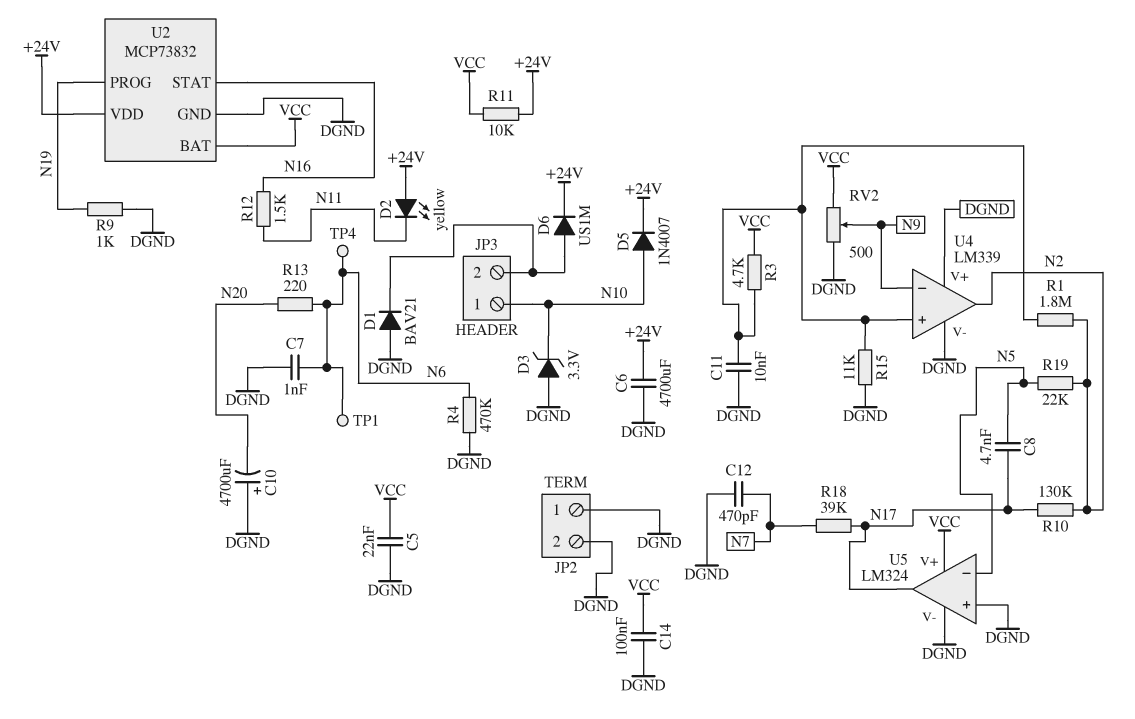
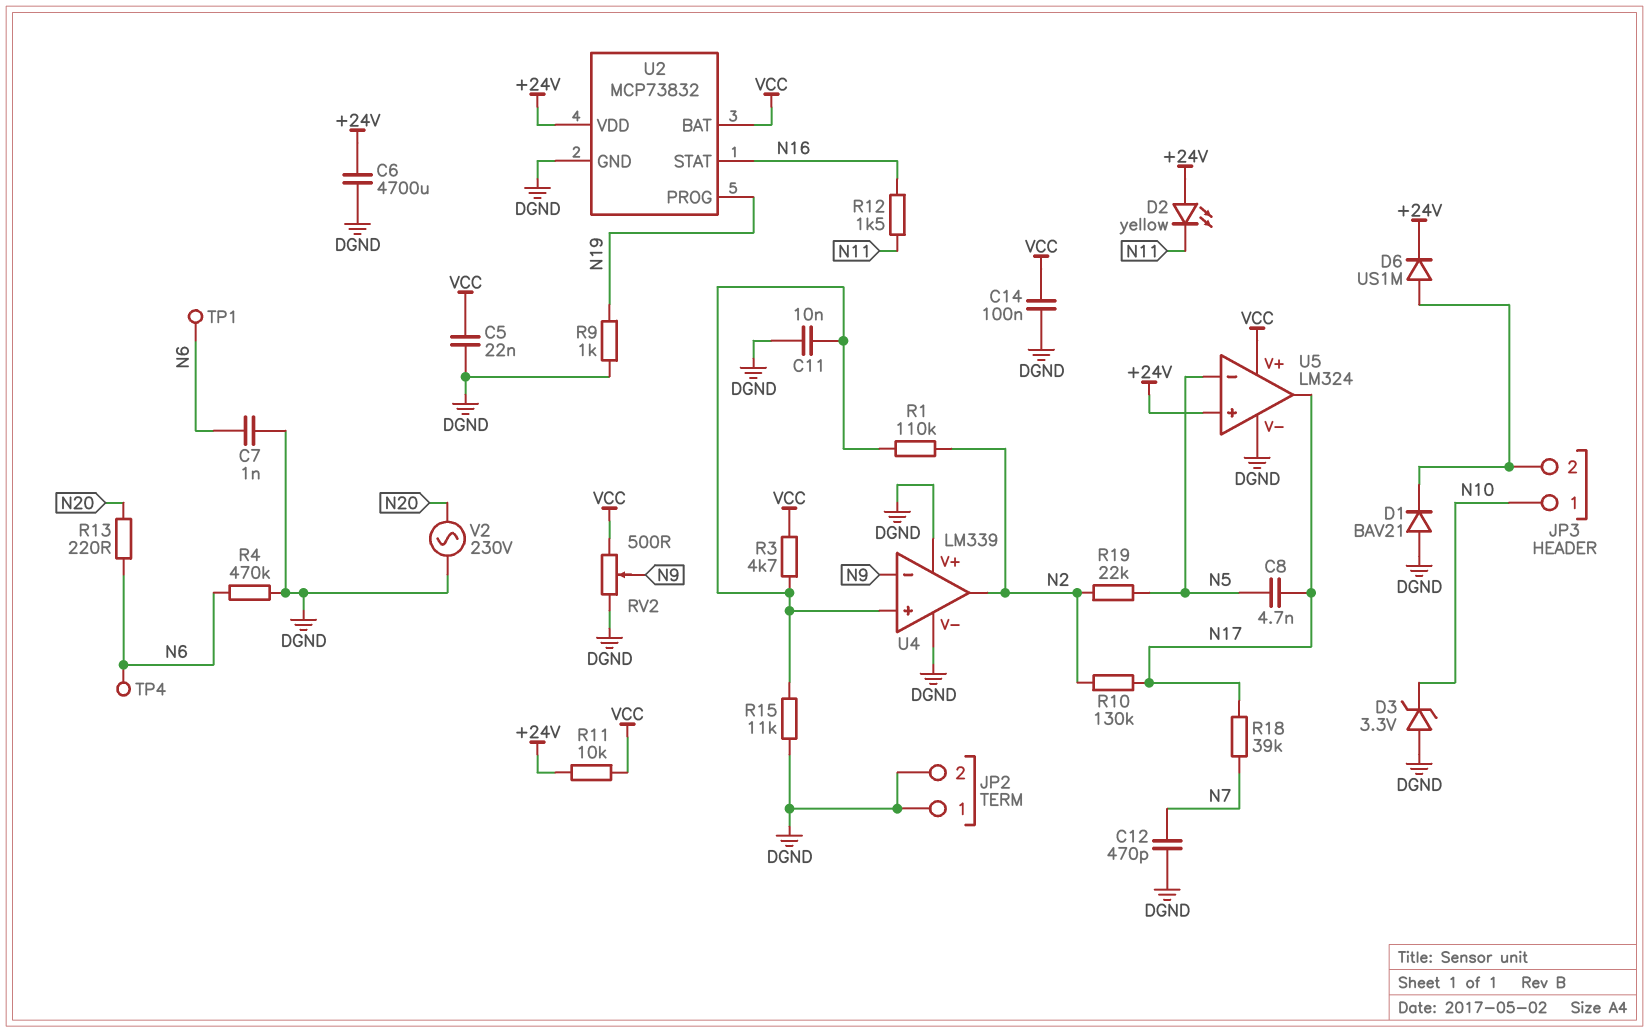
C10: 4700uF (plus DGND, minus N20) -> none
D5: diode 1N4007 (A N10, K +24V) -> none
R1: 1.8M (N2, U4/in+) -> 110k (N2, U4/in+)
U5 pin in+: DGND -> +24V
V2: none -> AC 230V (DGND, N20)

